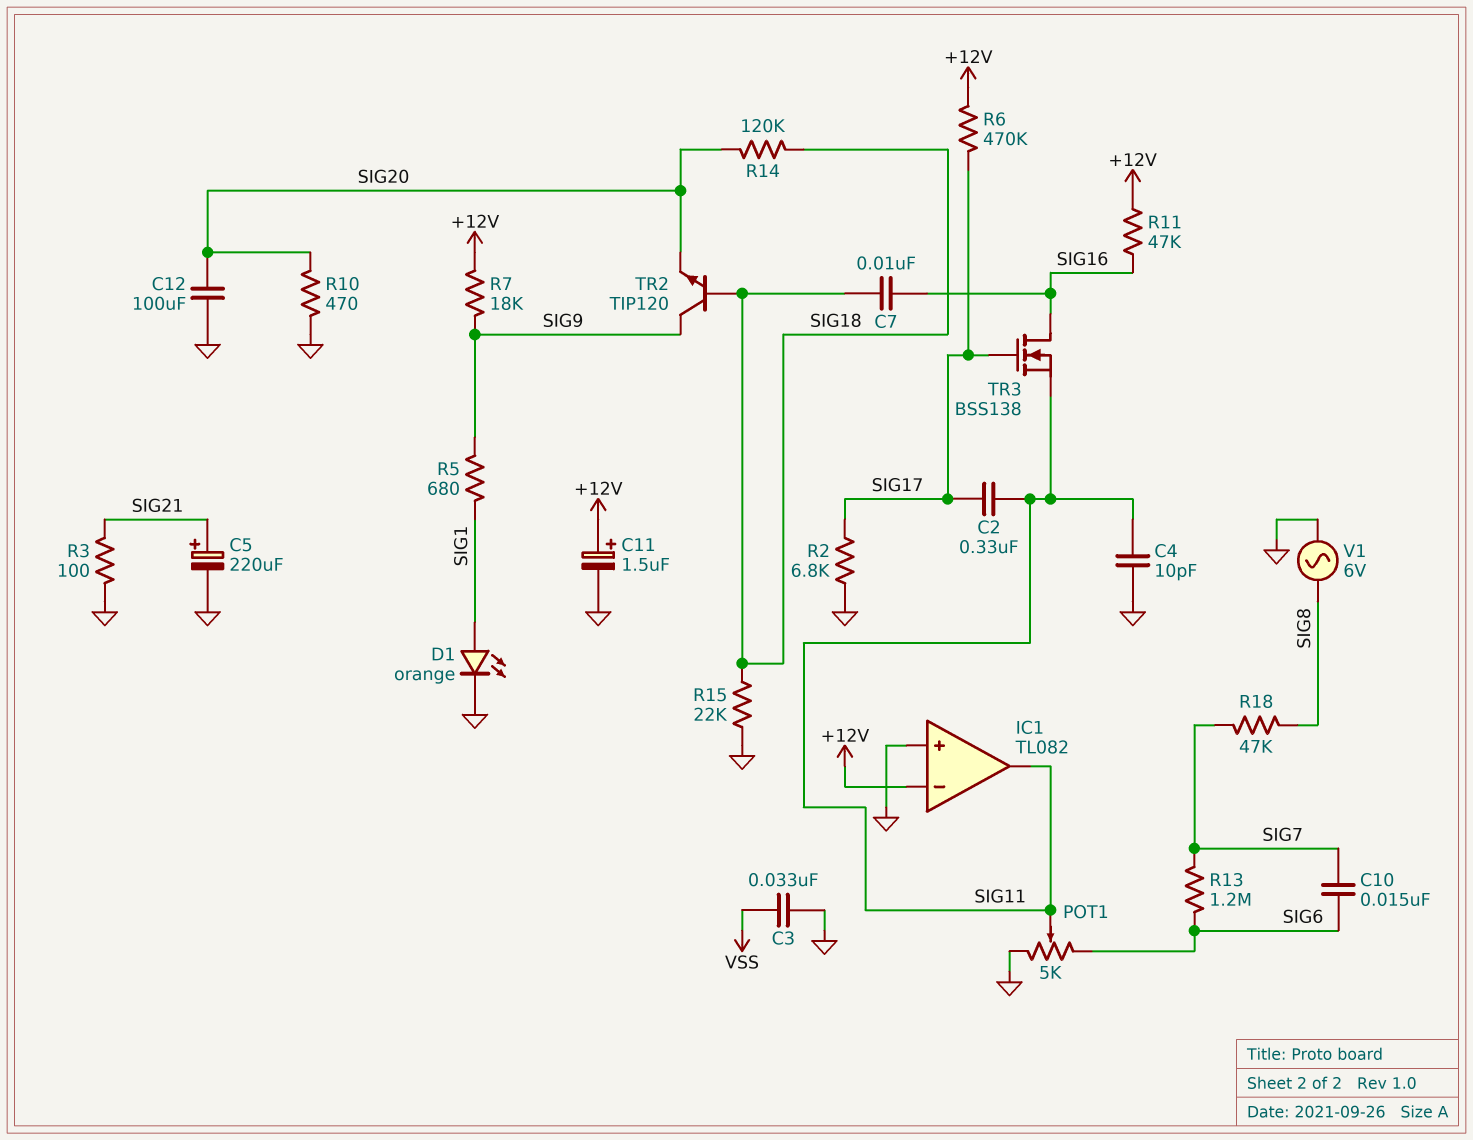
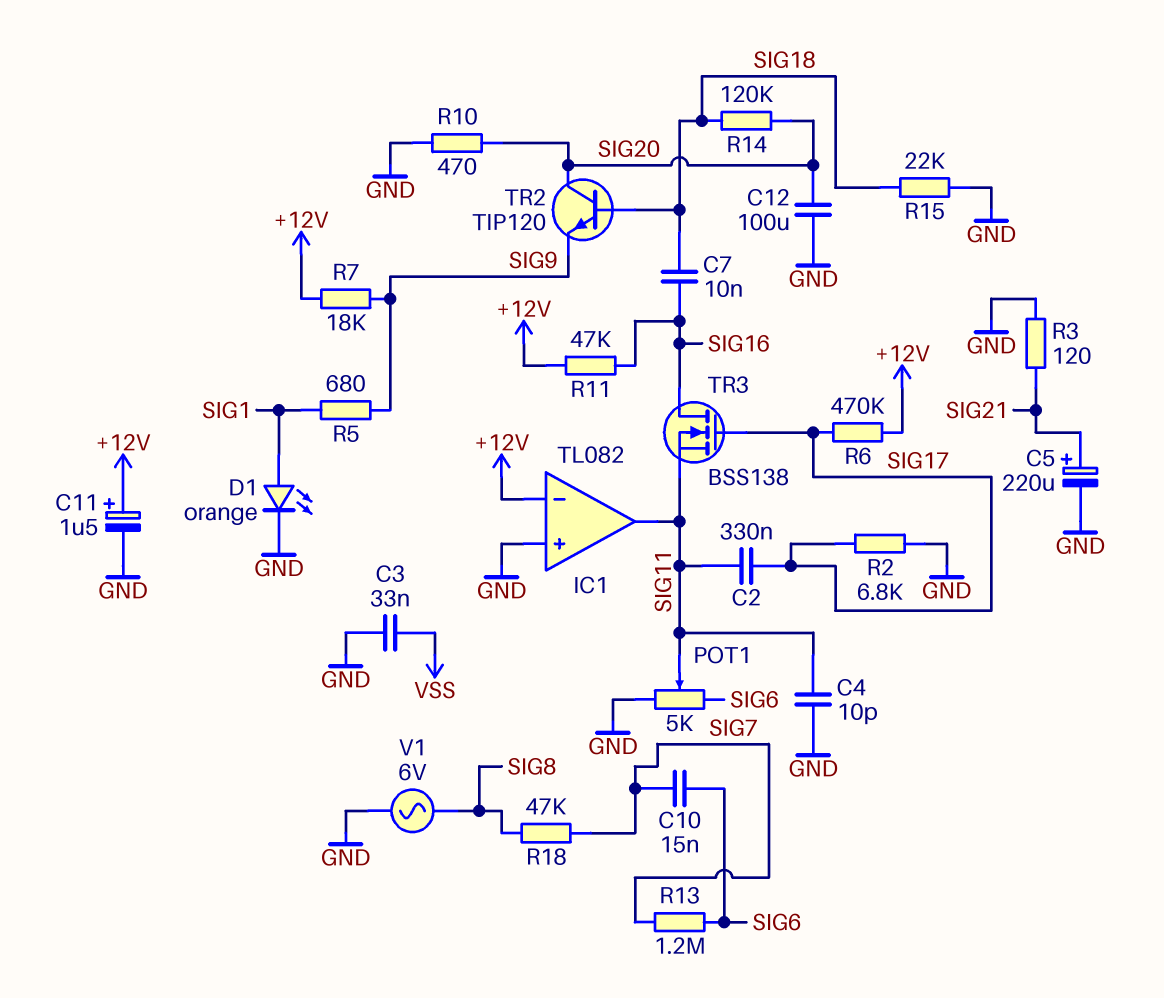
R3: 100 (GND, SIG21) -> 120 (GND, SIG21)
TR2: NPN TIP120 (B SIG18, C SIG9, E SIG20) -> NPN TIP120 (B SIG18, C SIG20, E SIG9)

